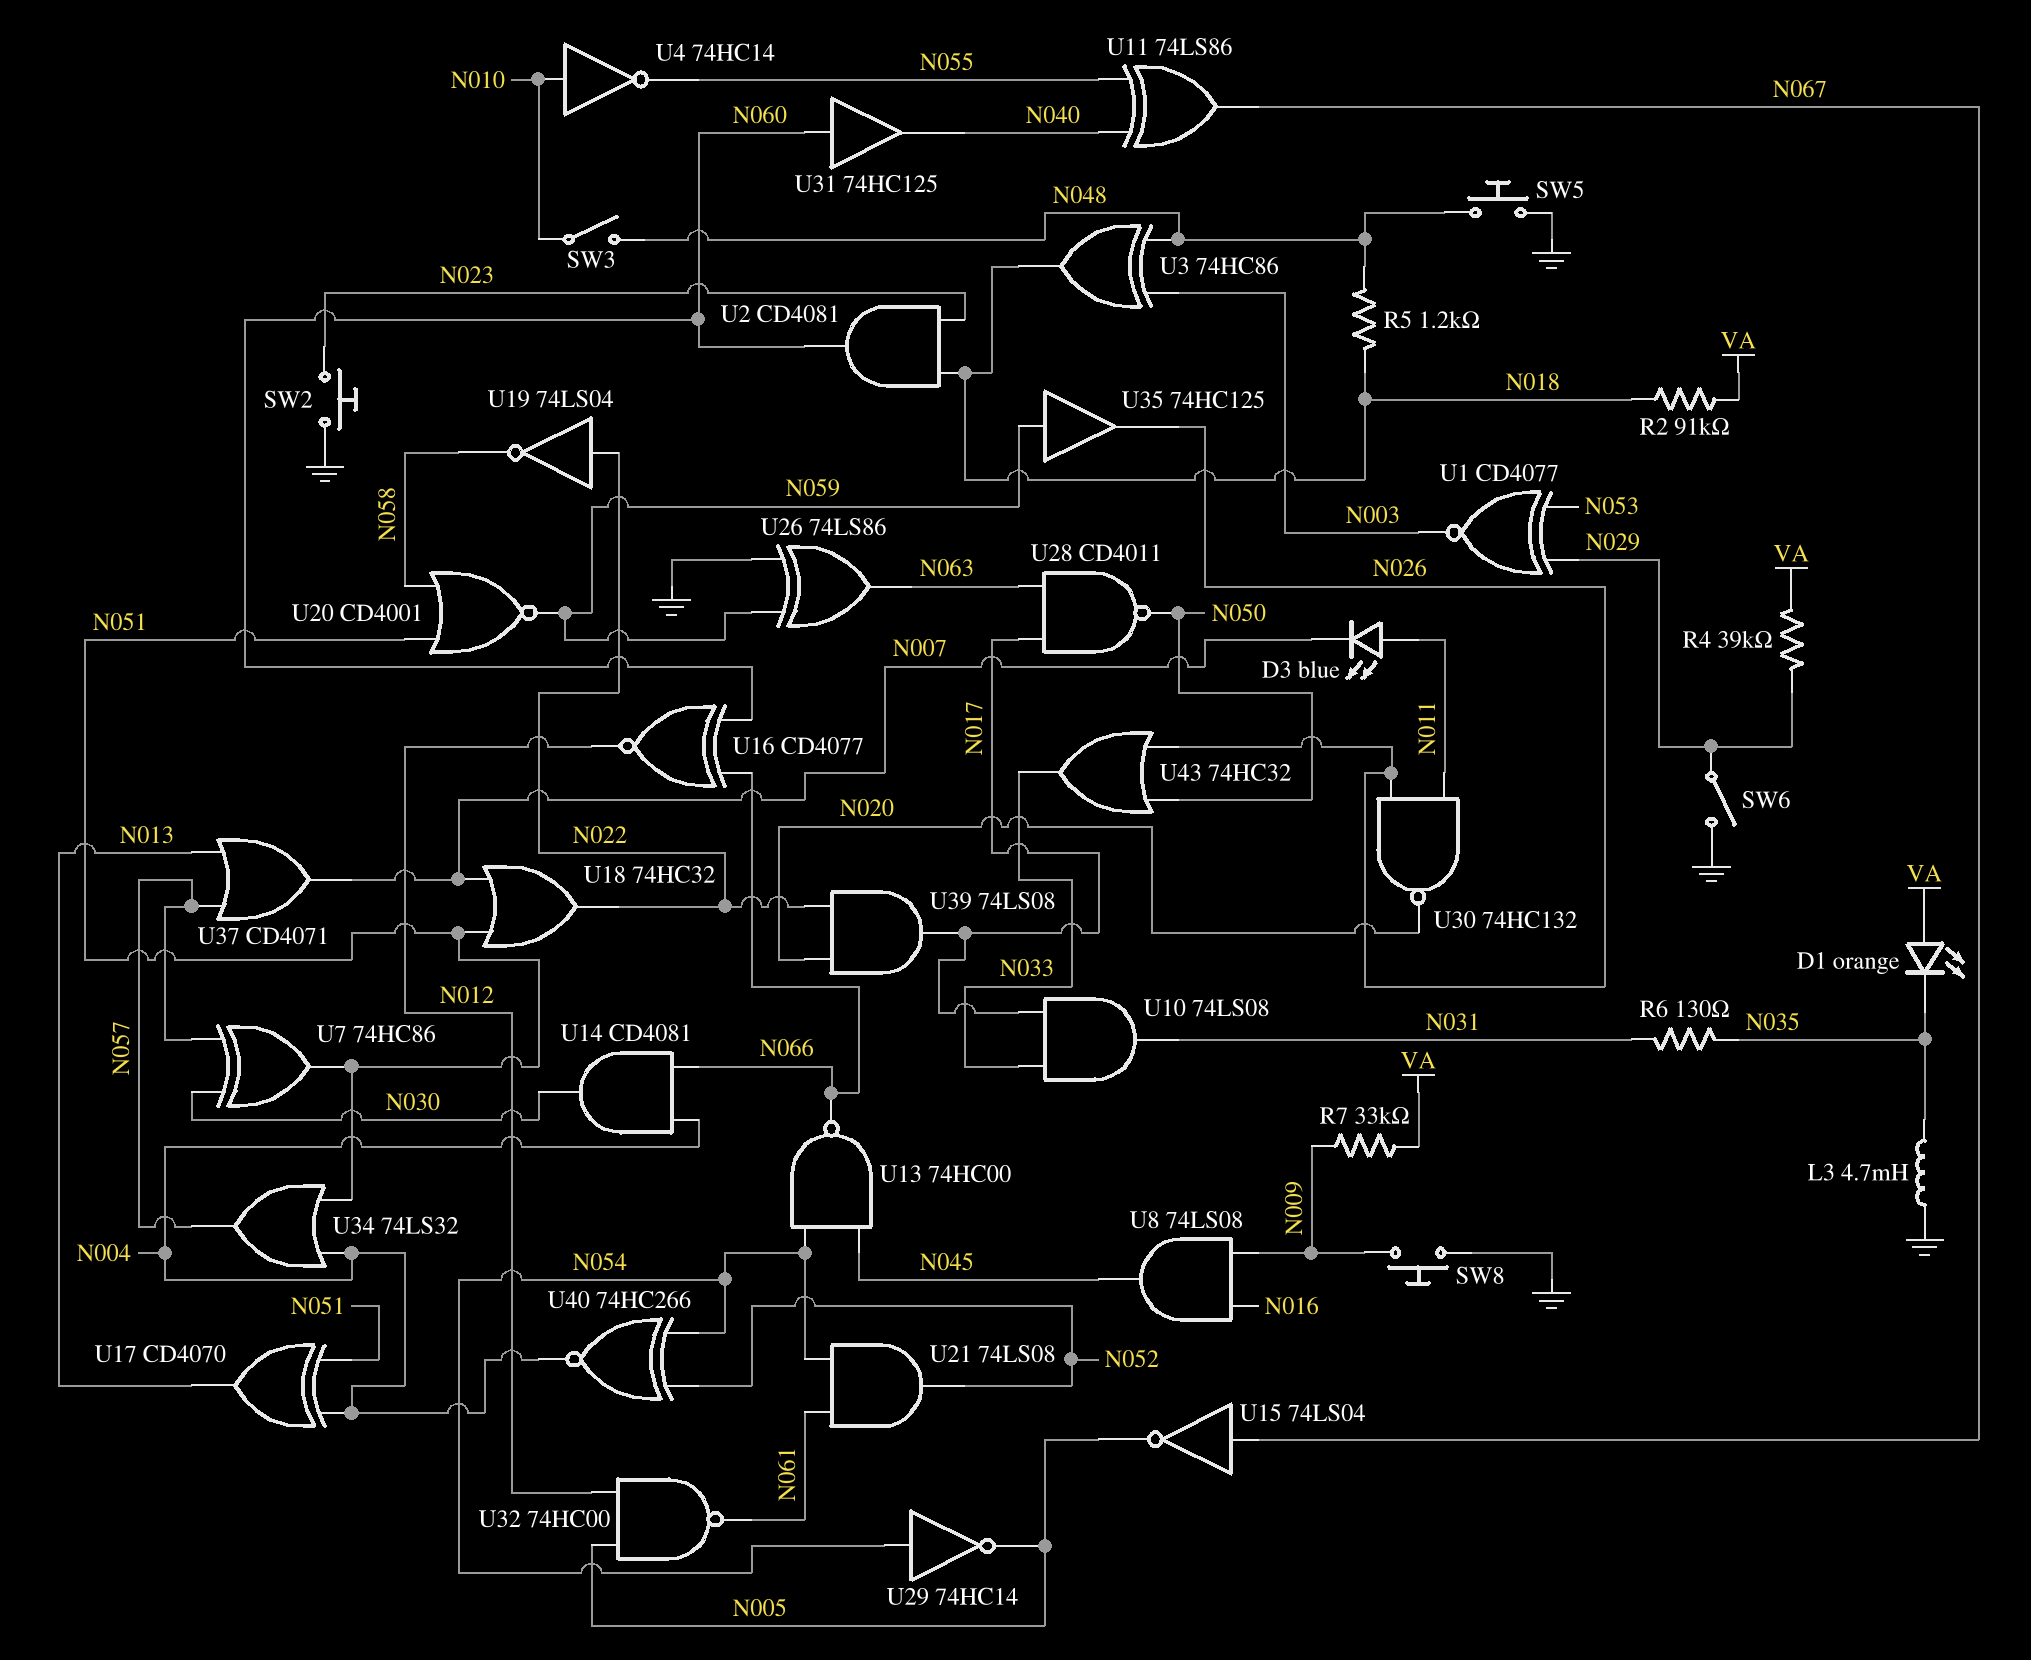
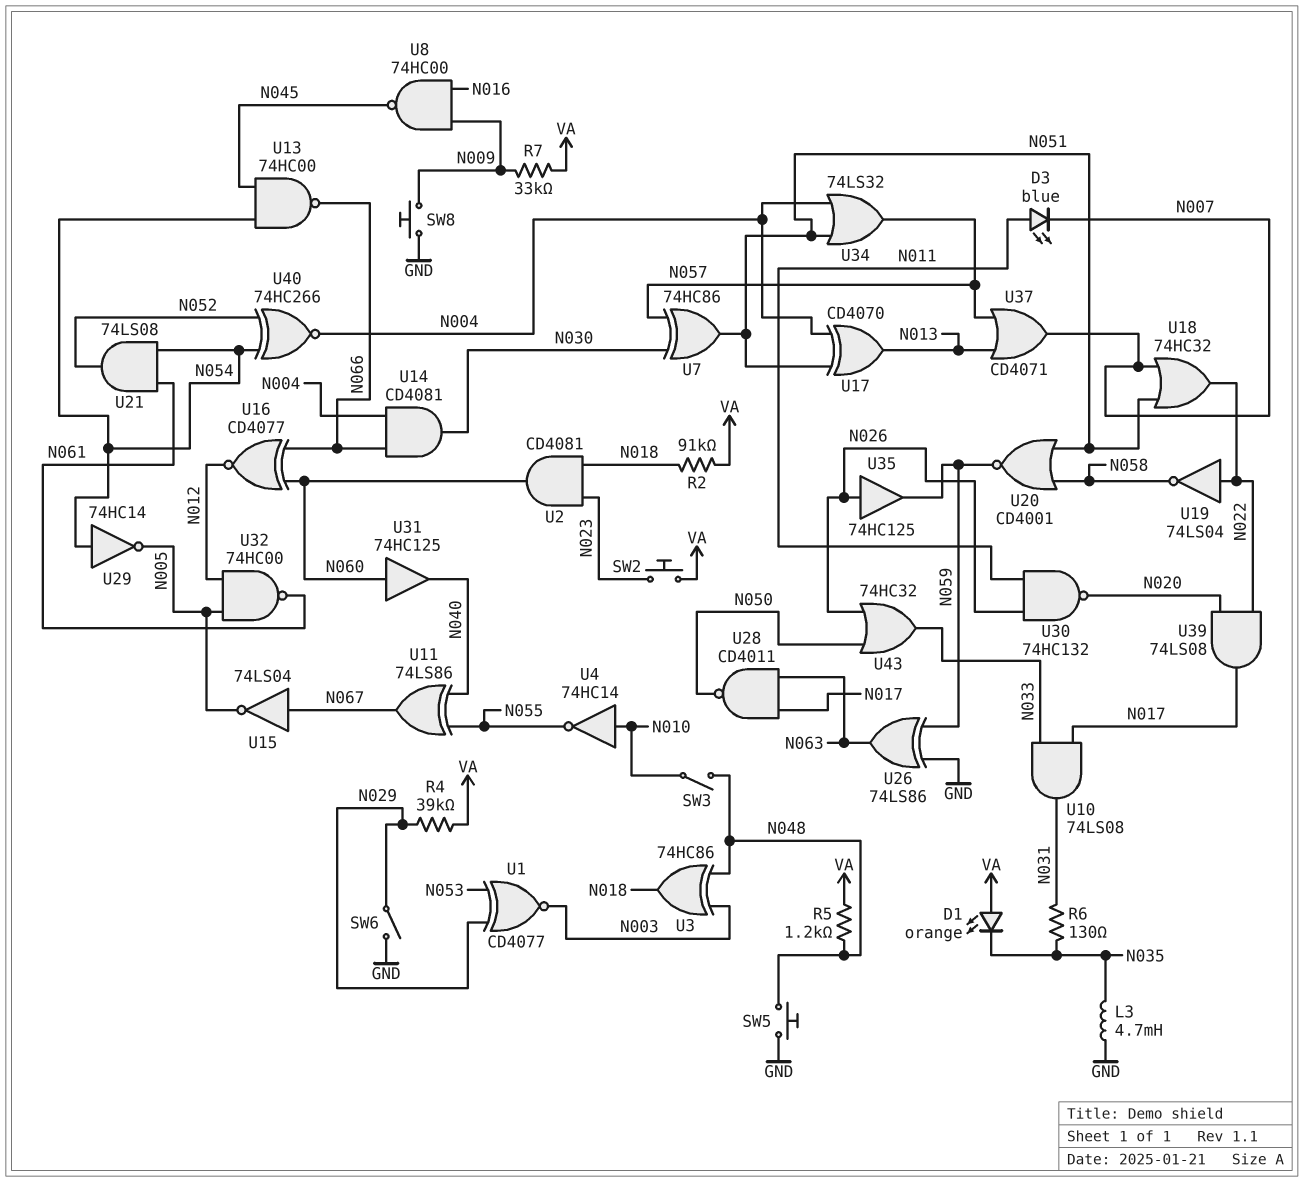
R5: 1.2k (N018, N048) -> 1.2k (N048, VA)
SW2: button (GND, N023) -> button (N023, VA)
U8: AND 74LS08 (in N009, in N016, out N045) -> NAND 74HC00 (in N009, in N016, out N045)
U35: buffer 74HC125 (in N059, out N026) -> buffer 74HC125 (in N026, out N059)

